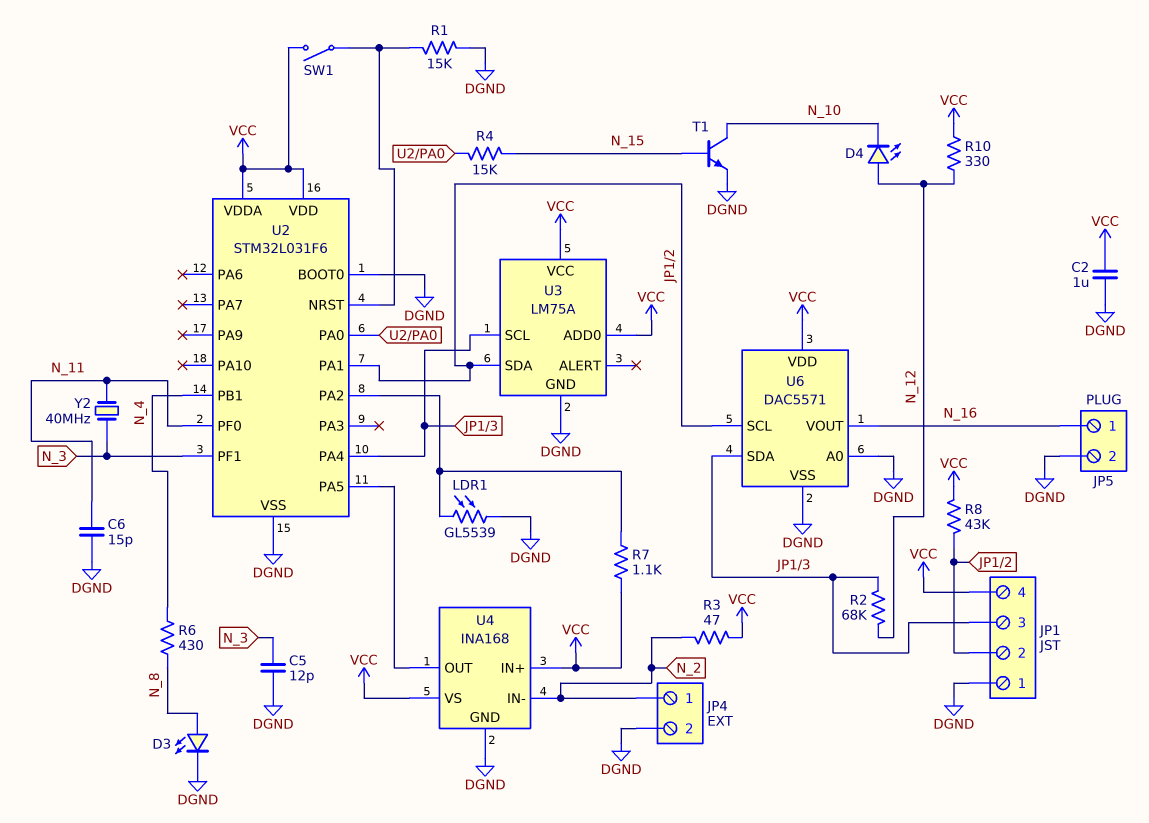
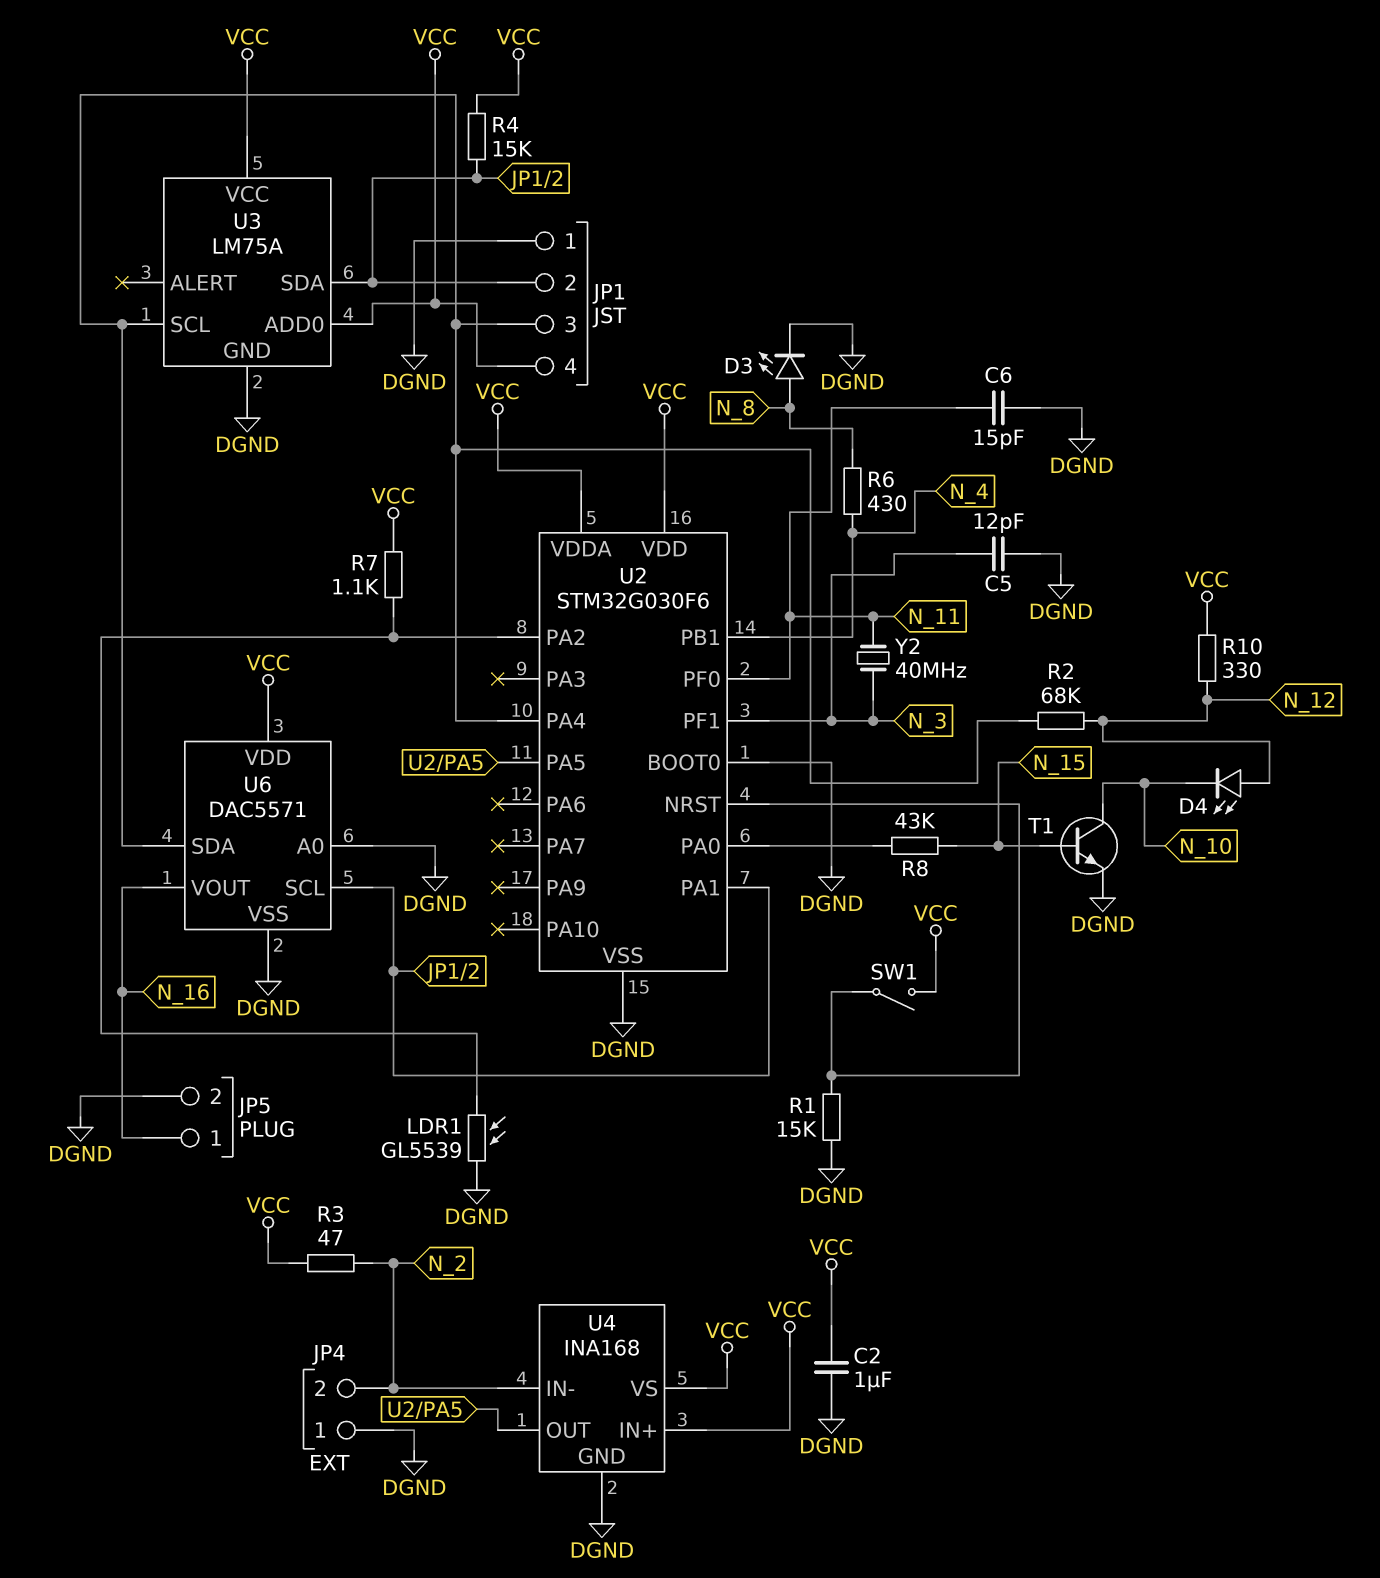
JP4 pin 1: N_2 -> DGND
JP4 pin 2: DGND -> N_2
R4: 15k (N_15, U2/PA0) -> 15k (JP1/2, VCC)
R8: 43k (JP1/2, VCC) -> 43k (N_15, U2/PA0)
U2: STM32L031F6 -> STM32G030F6

